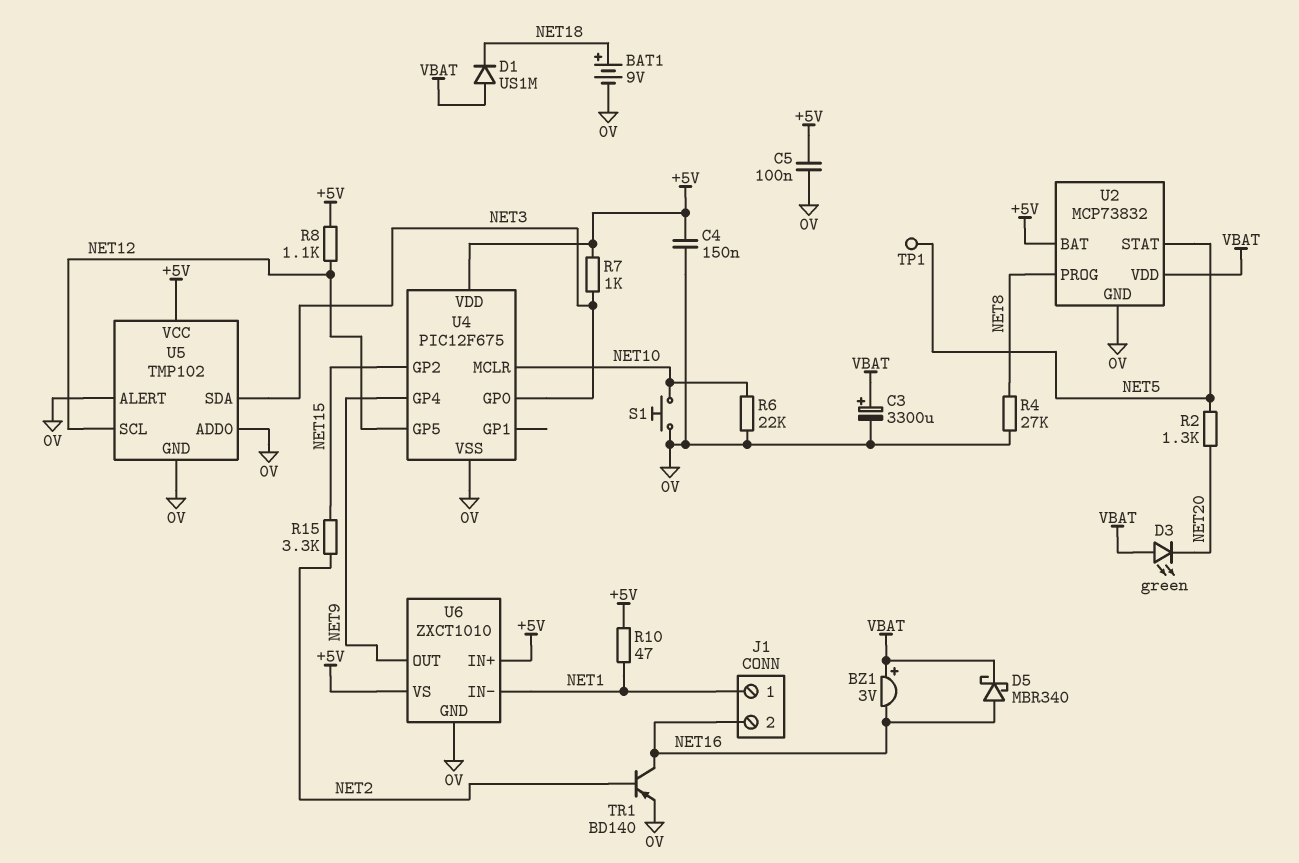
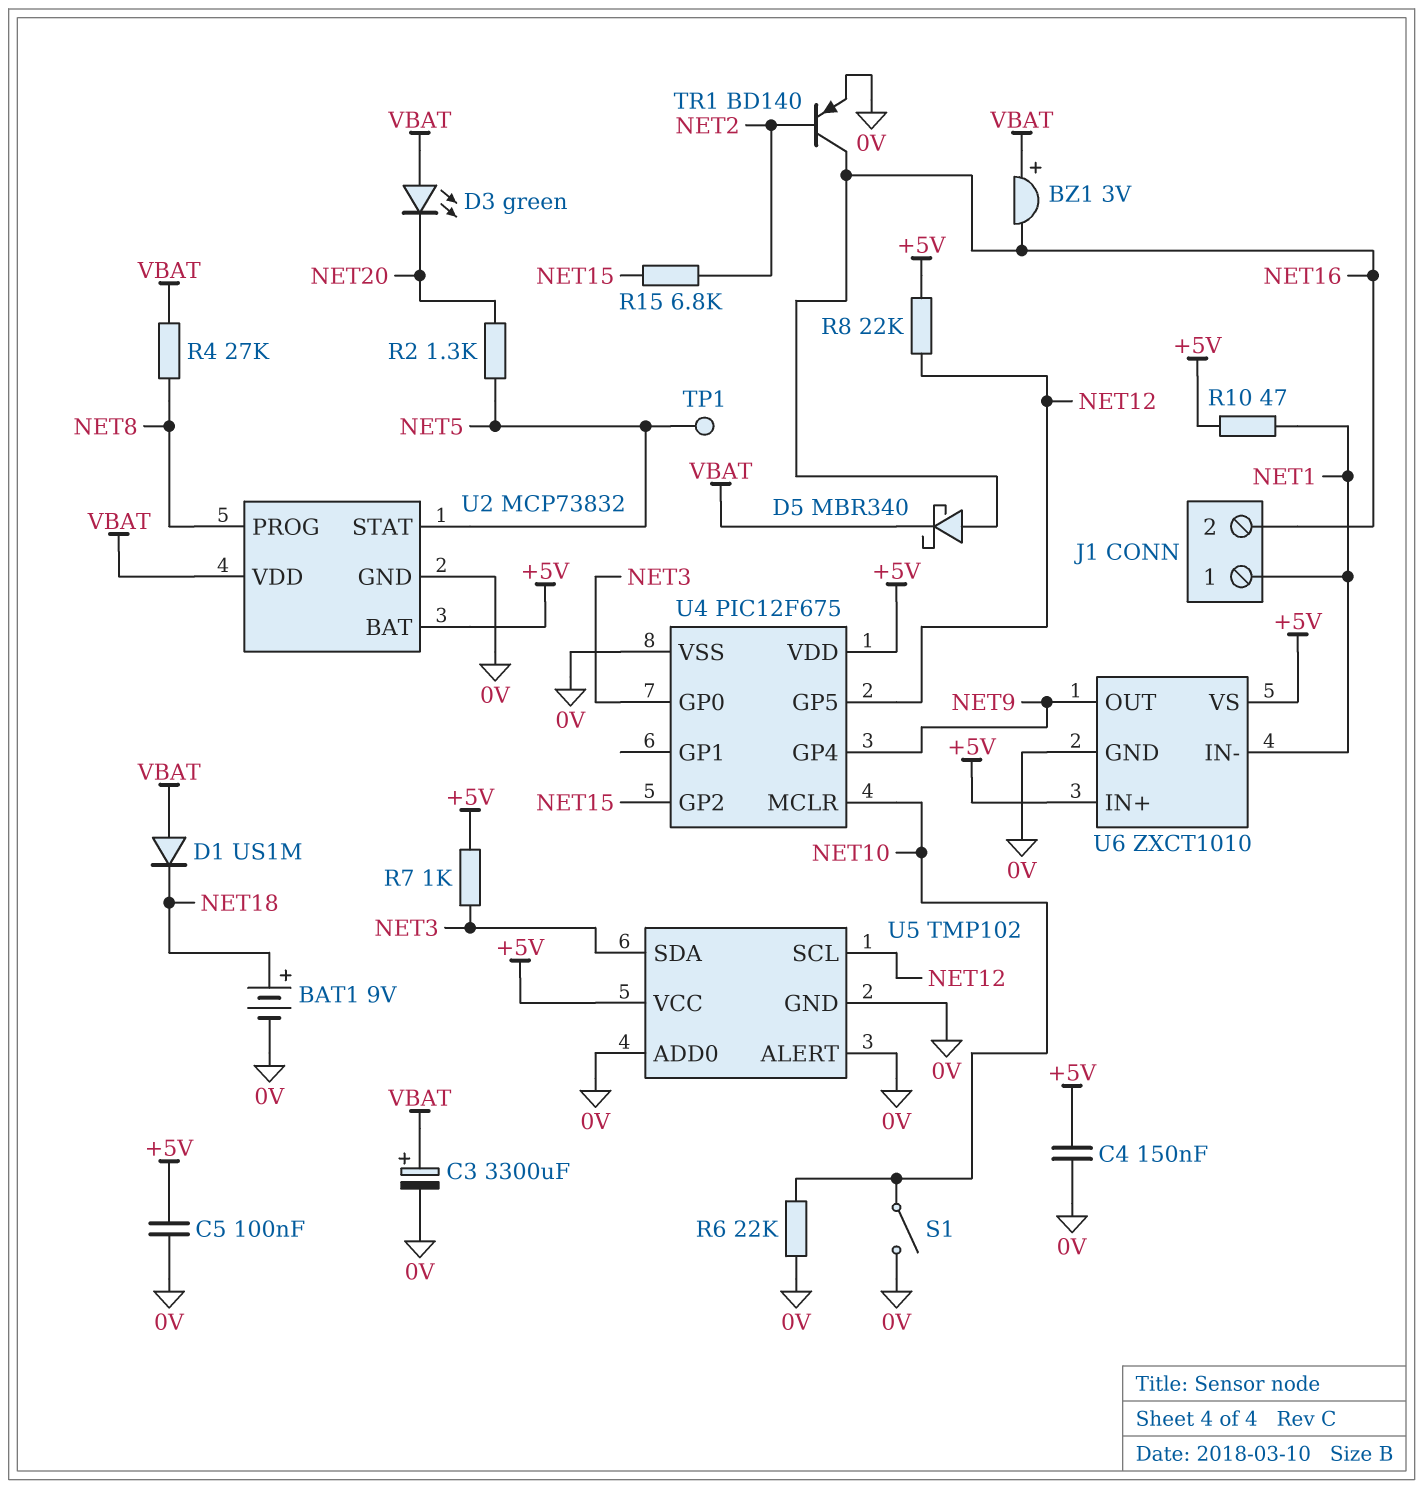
R4: 27k (0V, NET8) -> 27k (NET8, VBAT)
R8: 1.1k (+5V, NET12) -> 22k (+5V, NET12)
R15: 3.3k (NET2, NET15) -> 6.8k (NET2, NET15)
S1: button (0V, NET10) -> switch (0V, NET10)

